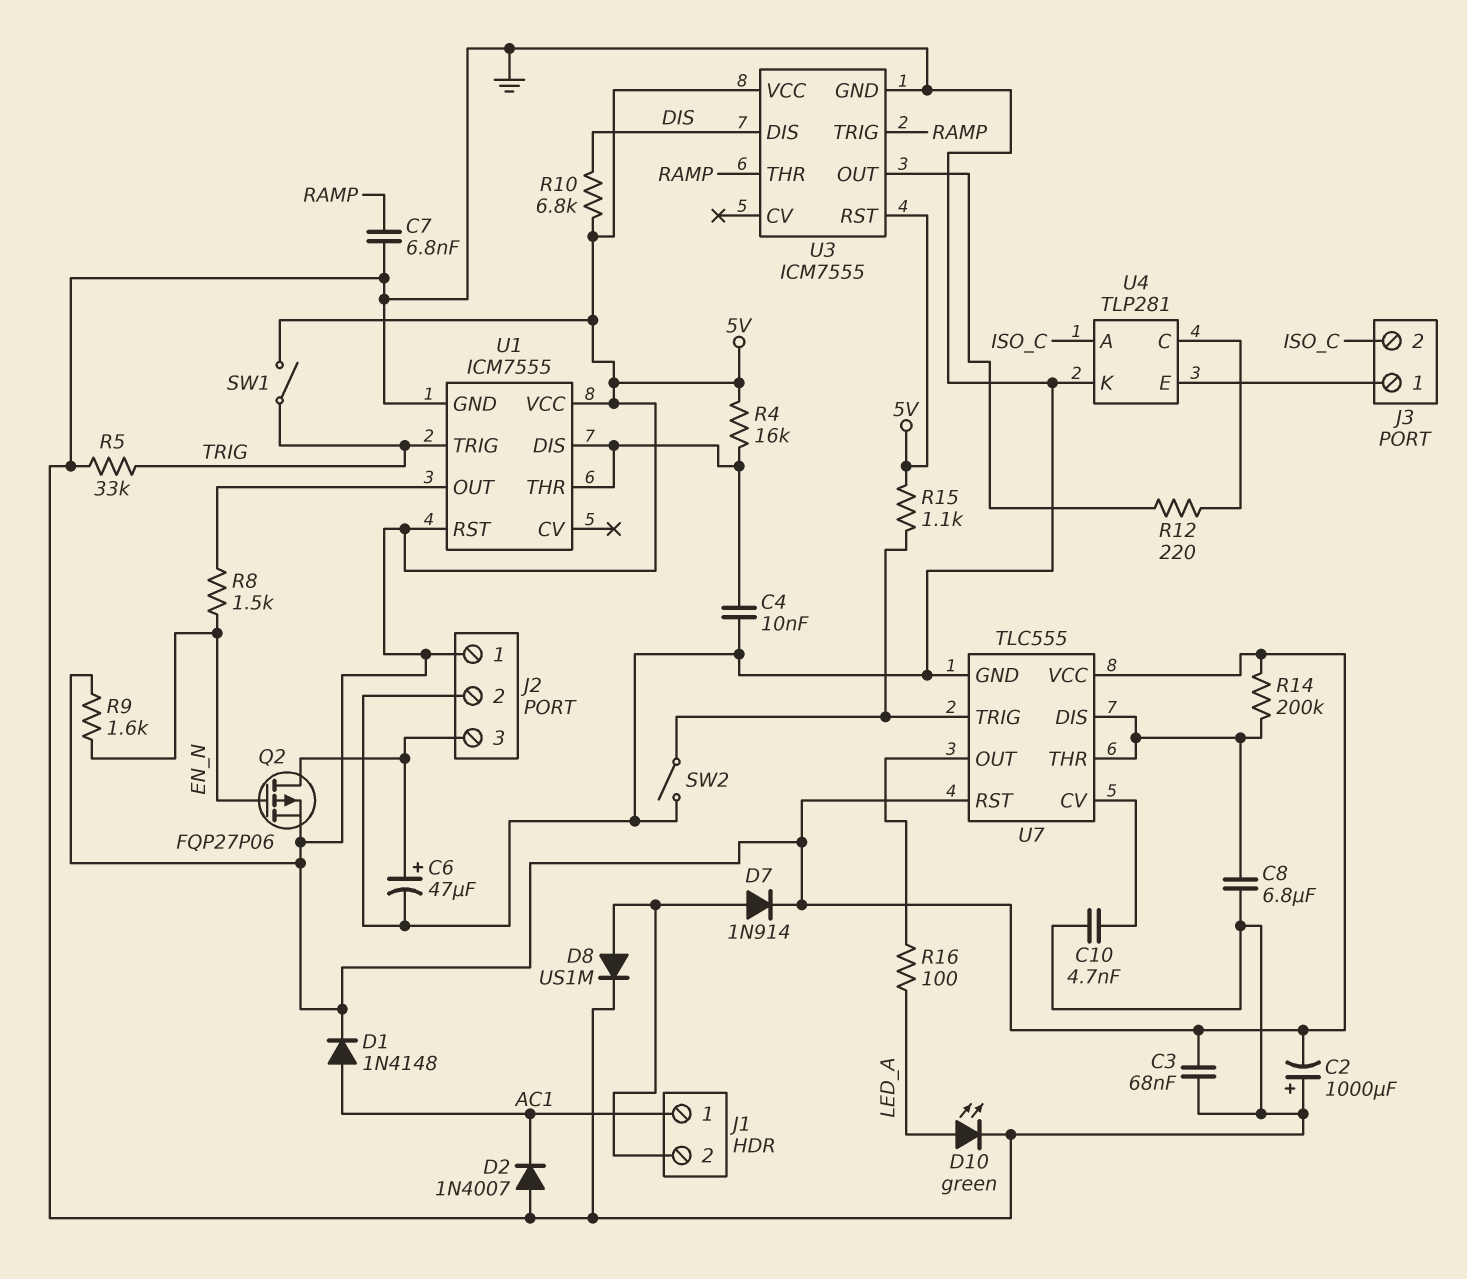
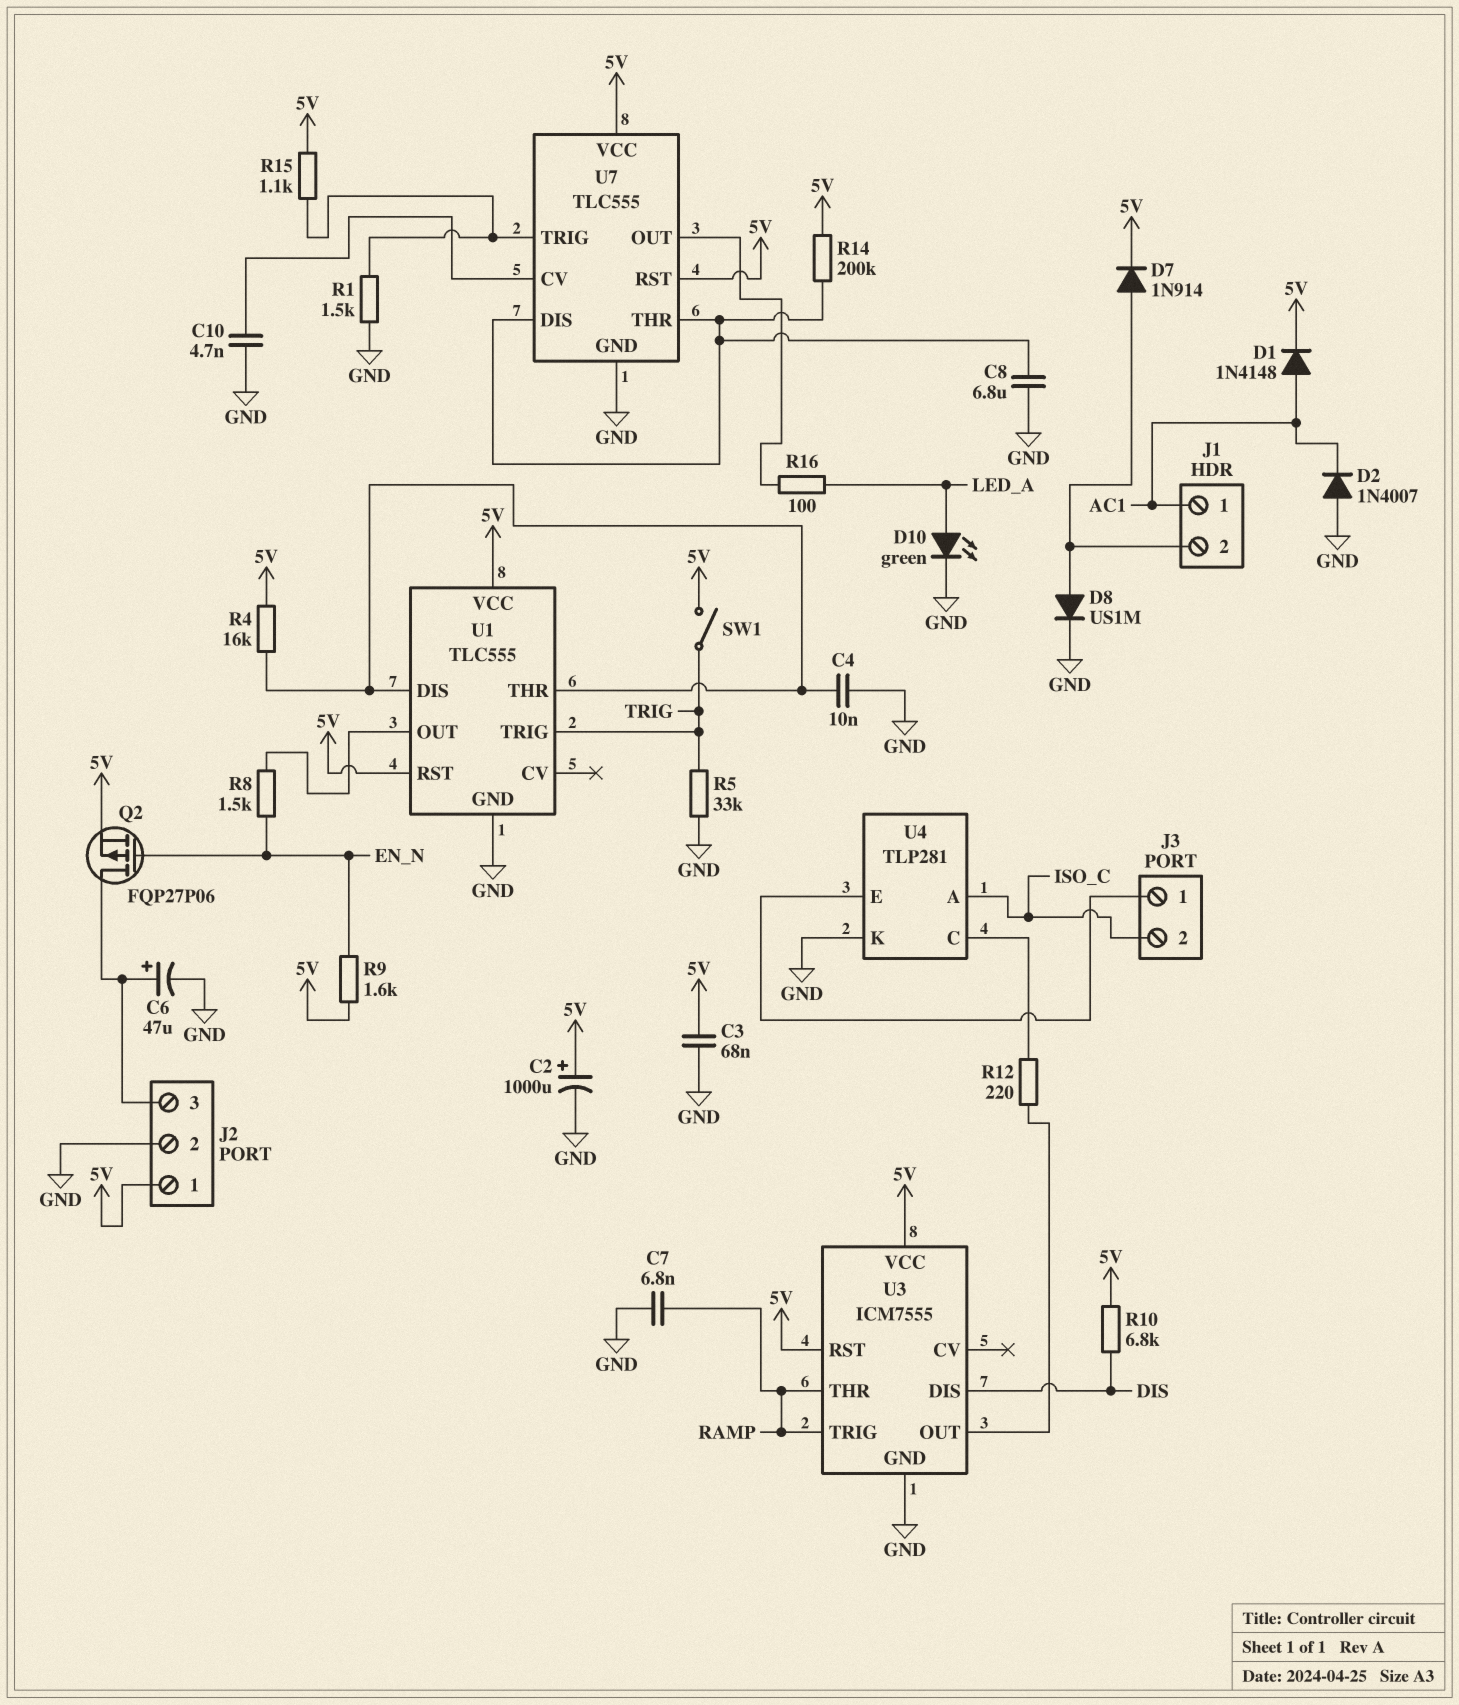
C2: 1000uF (plus GND, minus 5V) -> 1000uF (plus 5V, minus GND)
R1: none -> 1.5k (GND, U7/TRIG)
SW2: switch (GND, U7/TRIG) -> none
U1: ICM7555 -> TLC555

